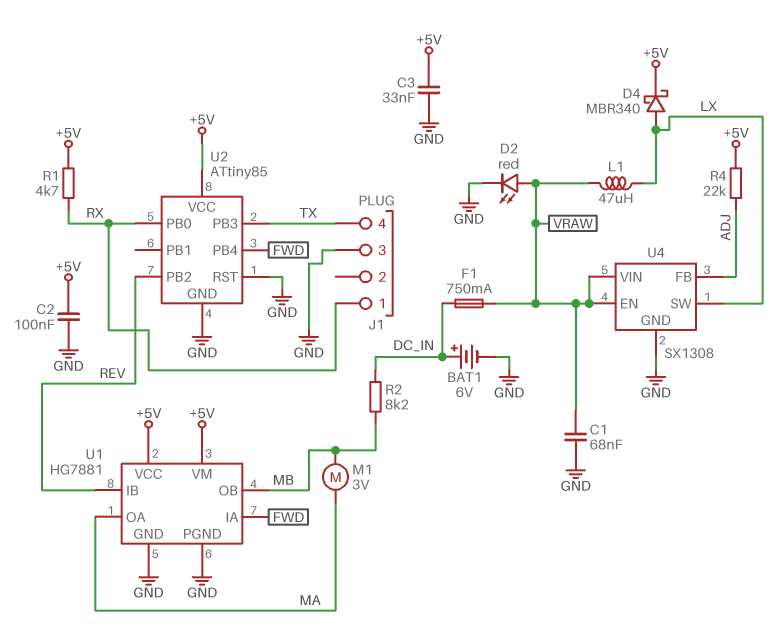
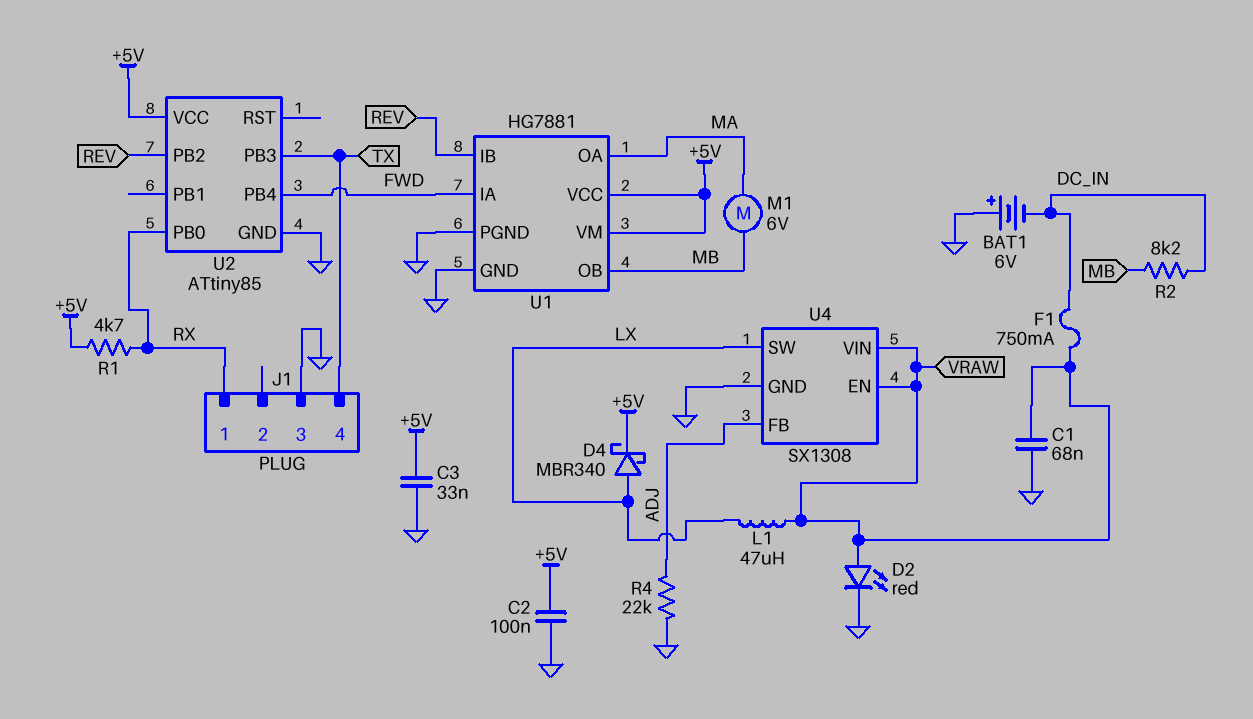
BAT1: 6V (plus DC_IN, minus GND) -> 6V (plus GND, minus DC_IN)
M1: motor 3V (MA, MB) -> motor 6V (MA, MB)
R4: 22k (+5V, ADJ) -> 22k (ADJ, GND)
U2 pin RST: GND -> none

